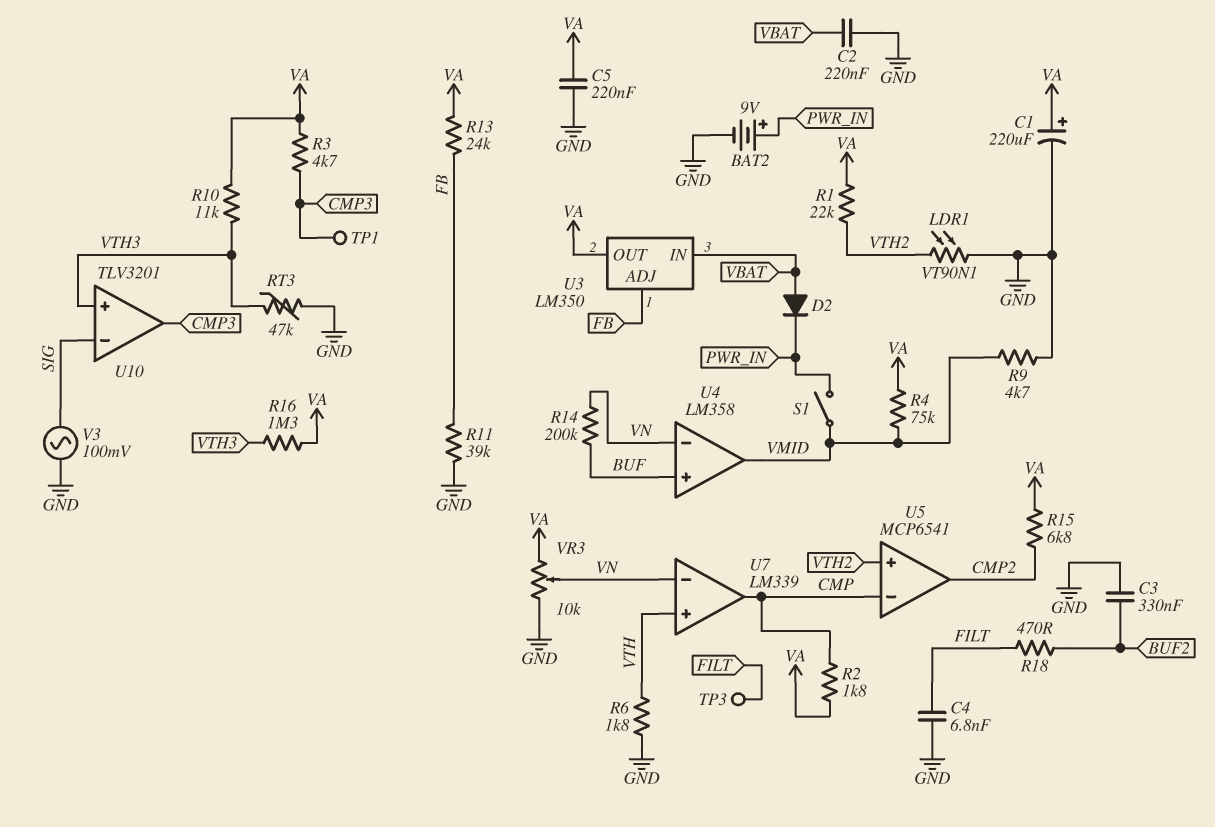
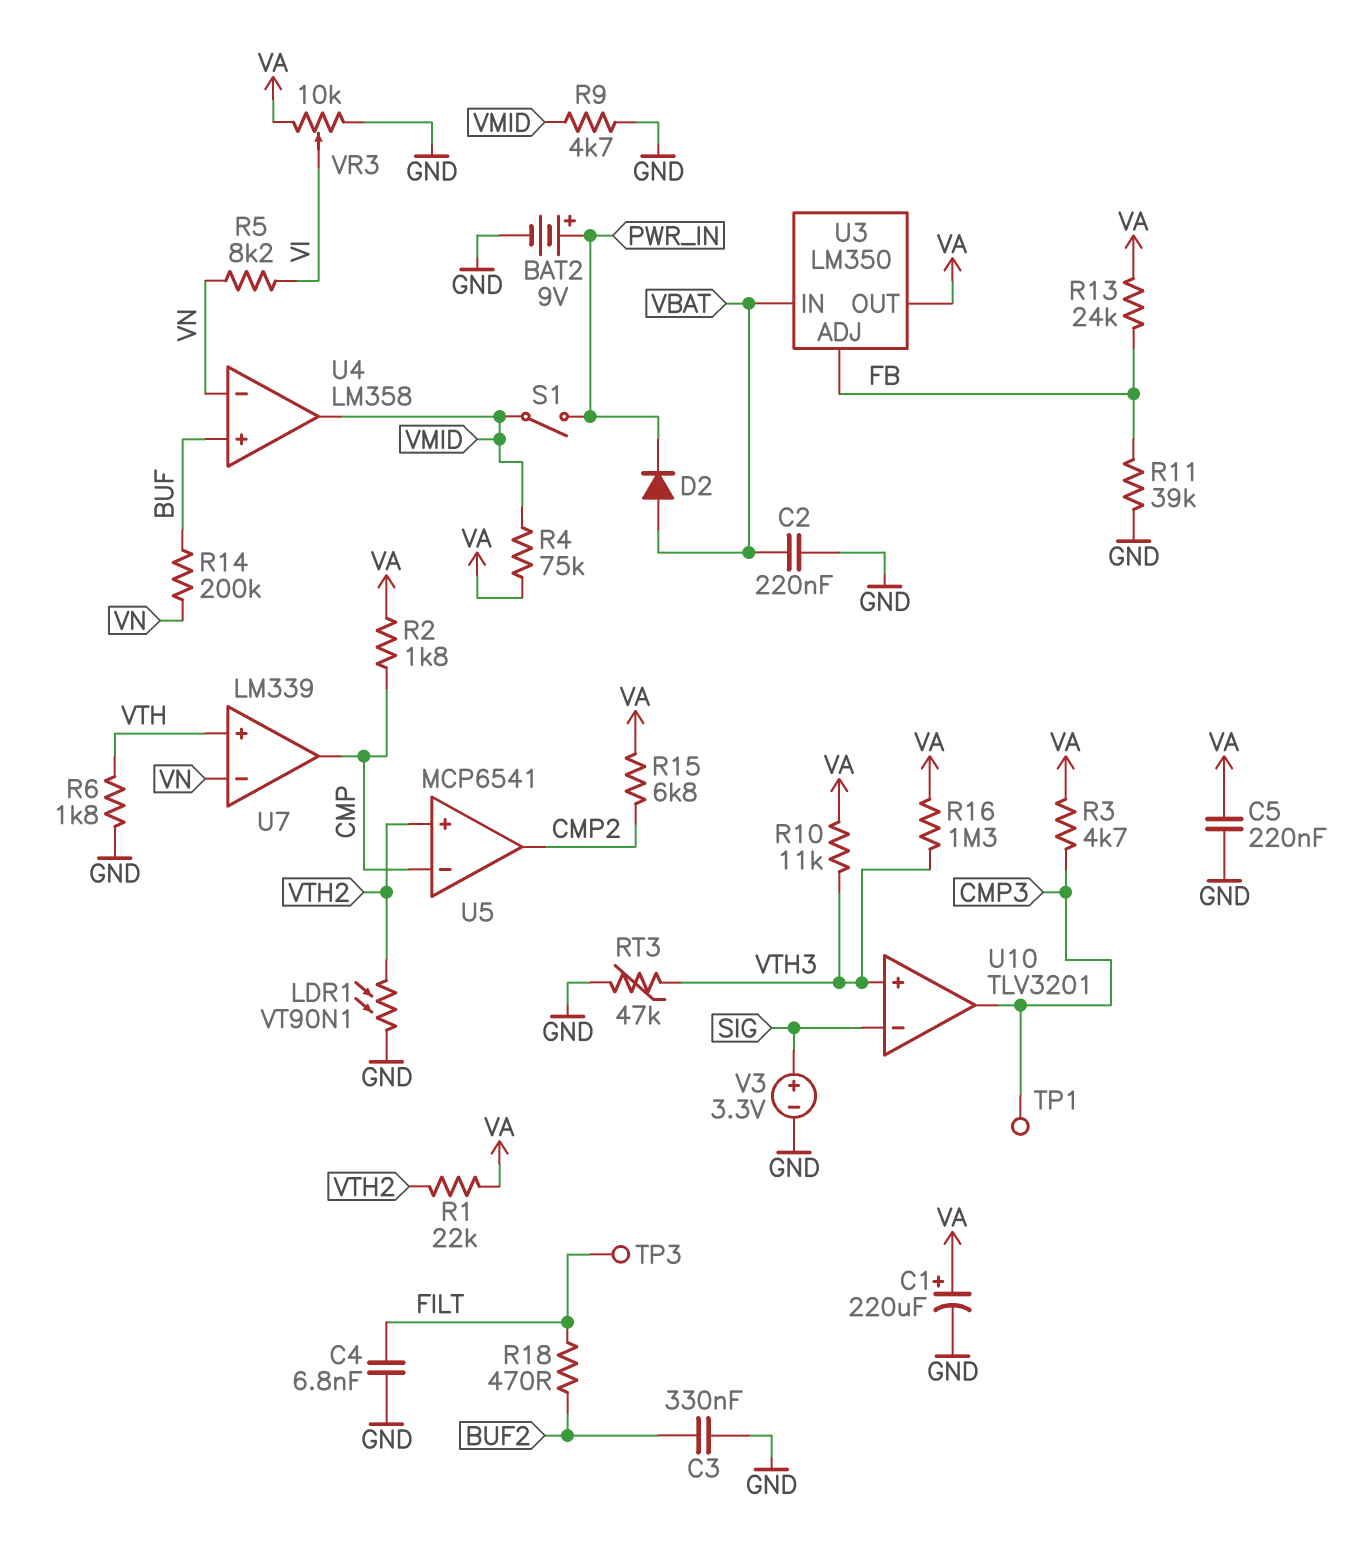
R5: none -> 8.2k (VI, VN)
V3: AC 100mV (GND, SIG) -> 3.3V (plus SIG, minus GND)
VR3: 10k (GND, VA, wiper VN) -> 10k (GND, VA, wiper VI)

